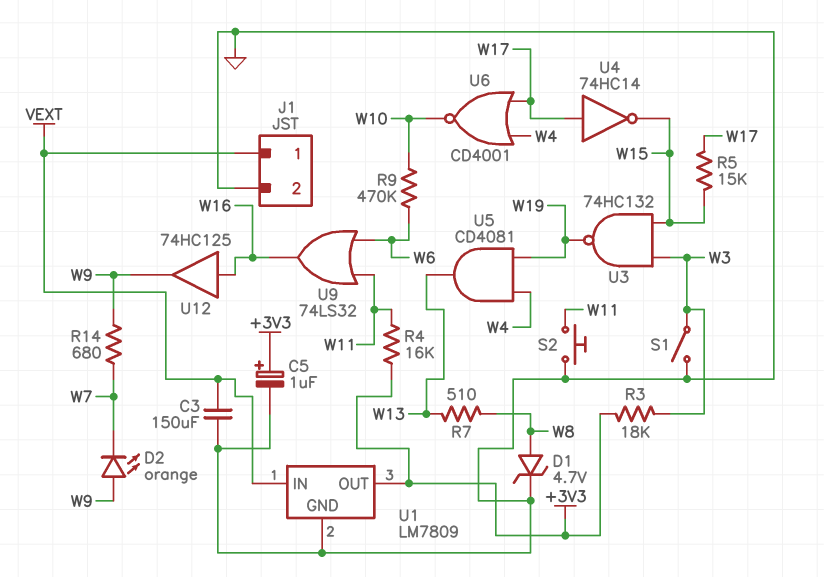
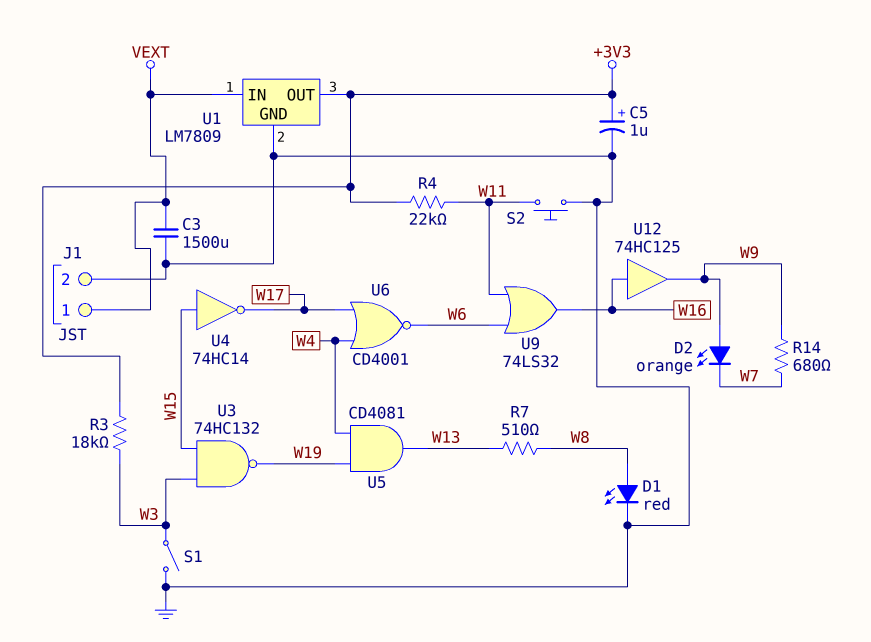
C3: 150uF (GND, VEXT) -> 1500uF (GND, VEXT)
D1: zener 4.7V (A W8, K GND) -> LED red (A W8, K GND)
R4: 16k (+3V3, W11) -> 22k (+3V3, W11)
R5: 15k (W15, W17) -> none
R9: 470k (W6, W10) -> none
U4: NOT 74HC14 (in W17, out W15) -> NOT 74HC14 (in W15, out W17)
U6: NOR CD4001 (in W4, in W17, out W10) -> NOR CD4001 (in W4, in W17, out W6)

